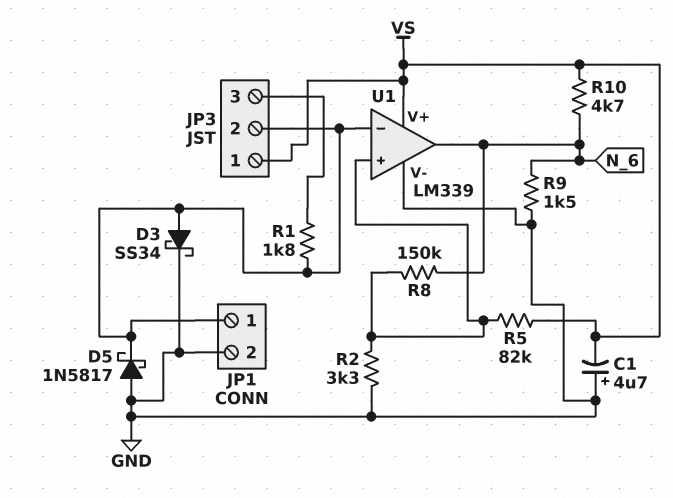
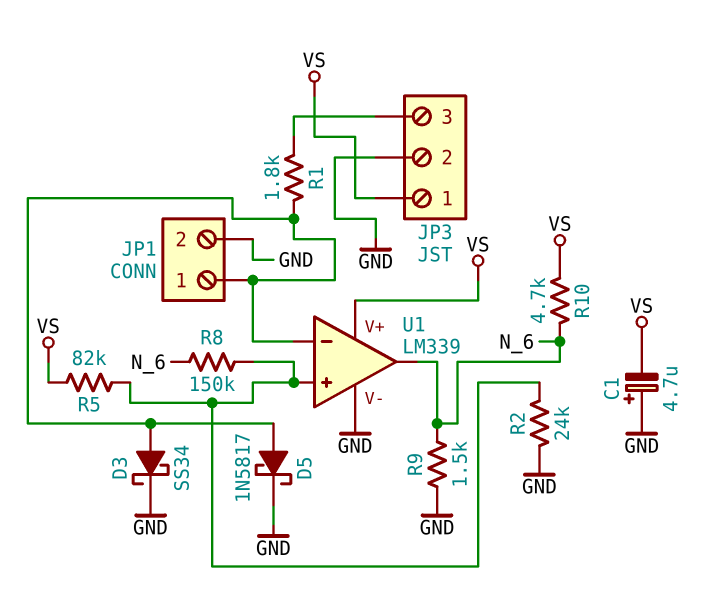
D5: schottky 1N5817 (A GND, K JP1/1) -> schottky 1N5817 (A JP1/1, K GND)
JP3 pin 2: JP1/1 -> GND
R2: 3.3k (GND, U1/in+) -> 24k (GND, U1/in+)

